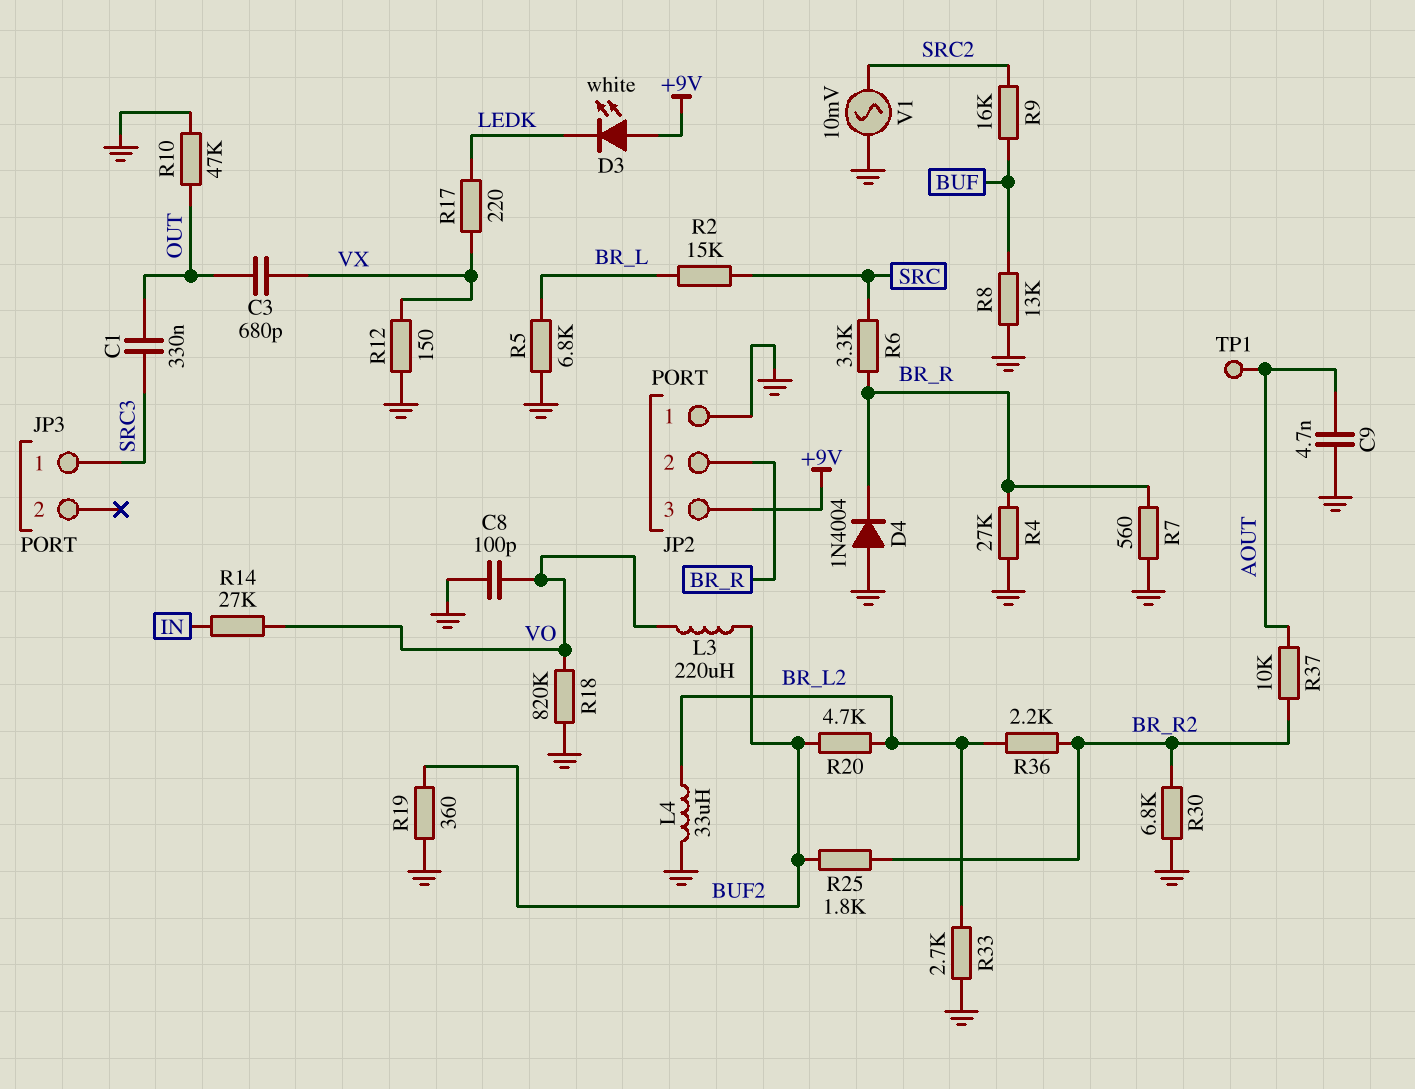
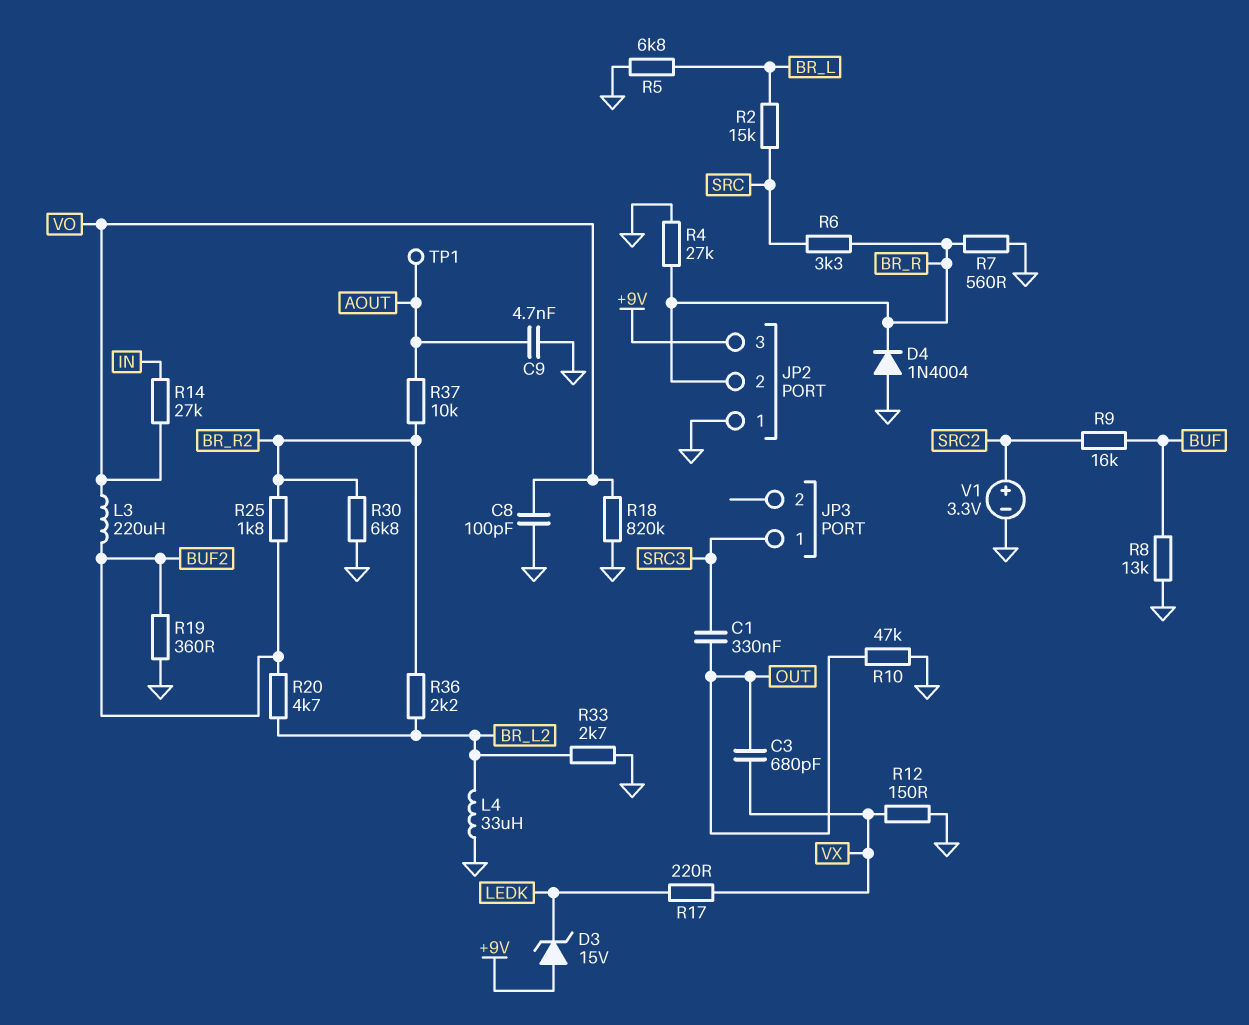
D3: LED white (A +9V, K LEDK) -> zener 15V (A +9V, K LEDK)
V1: AC 10mV (GND, SRC2) -> 3.3V (plus SRC2, minus GND)

